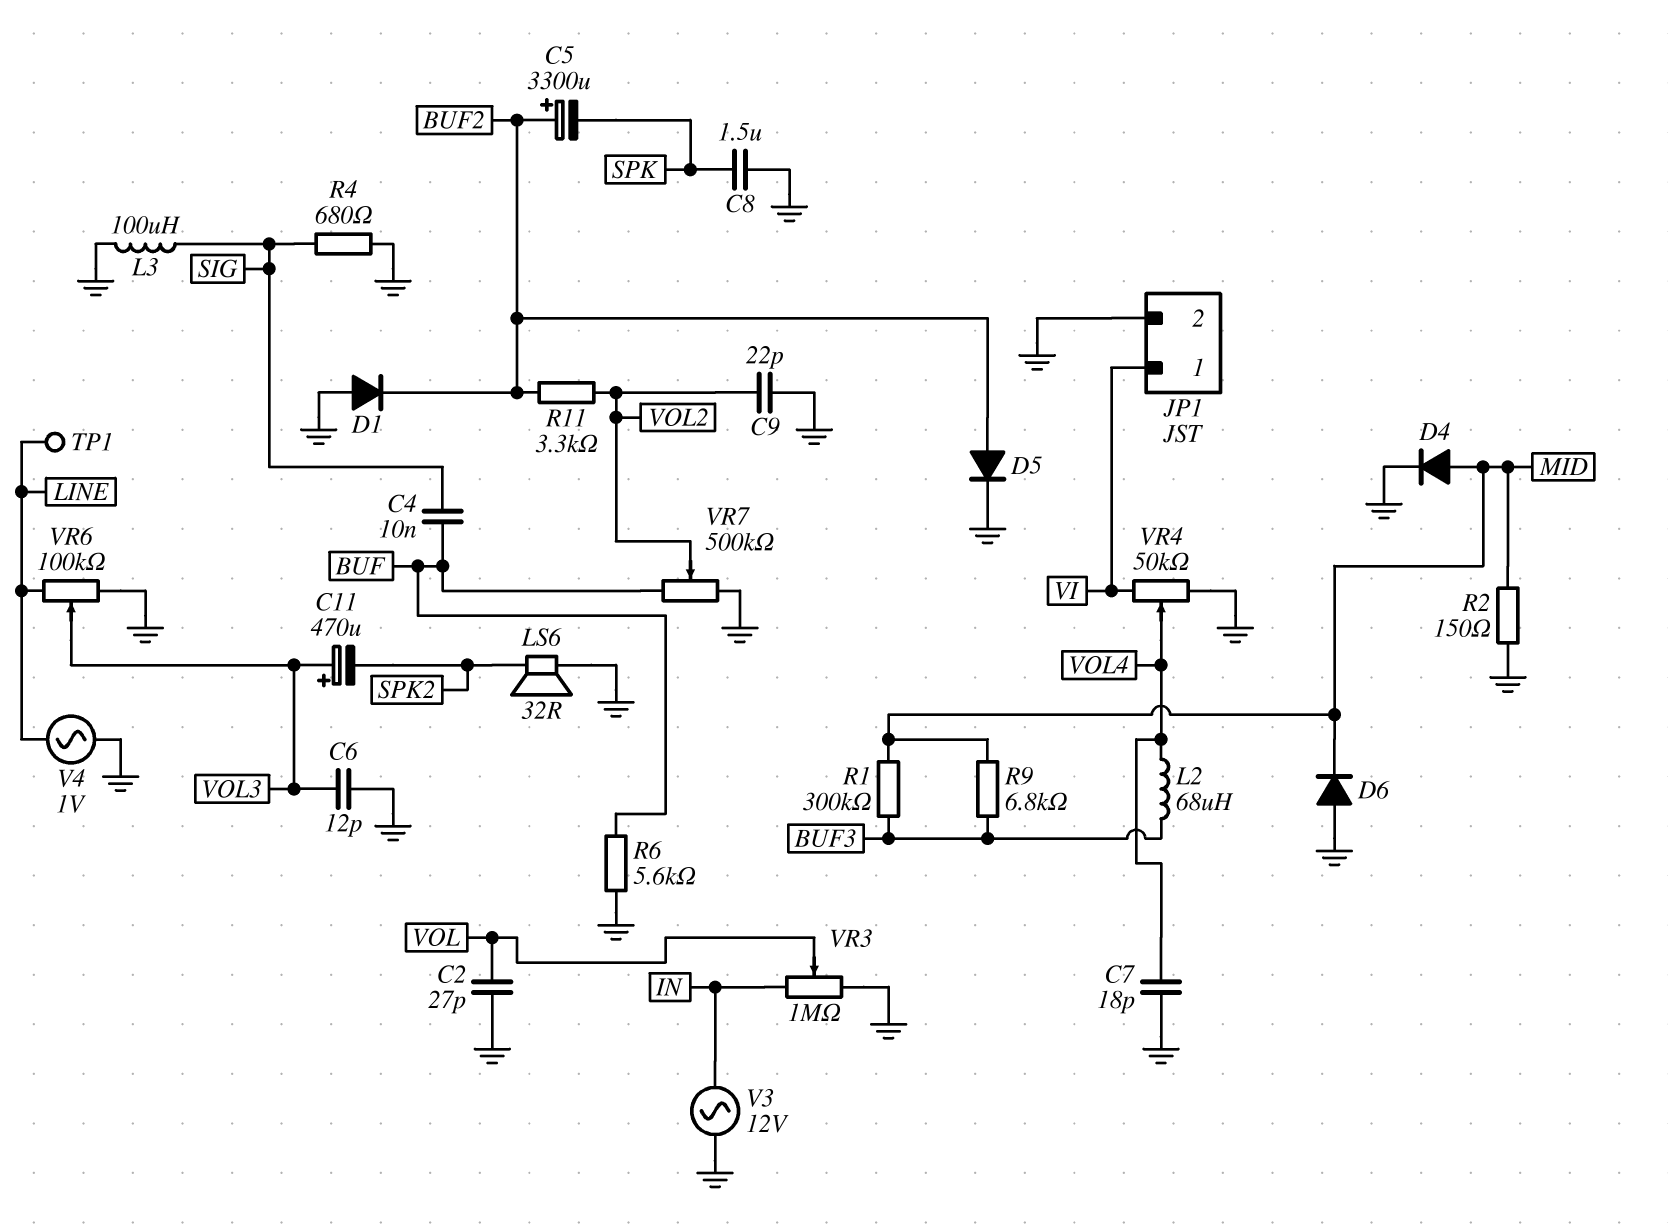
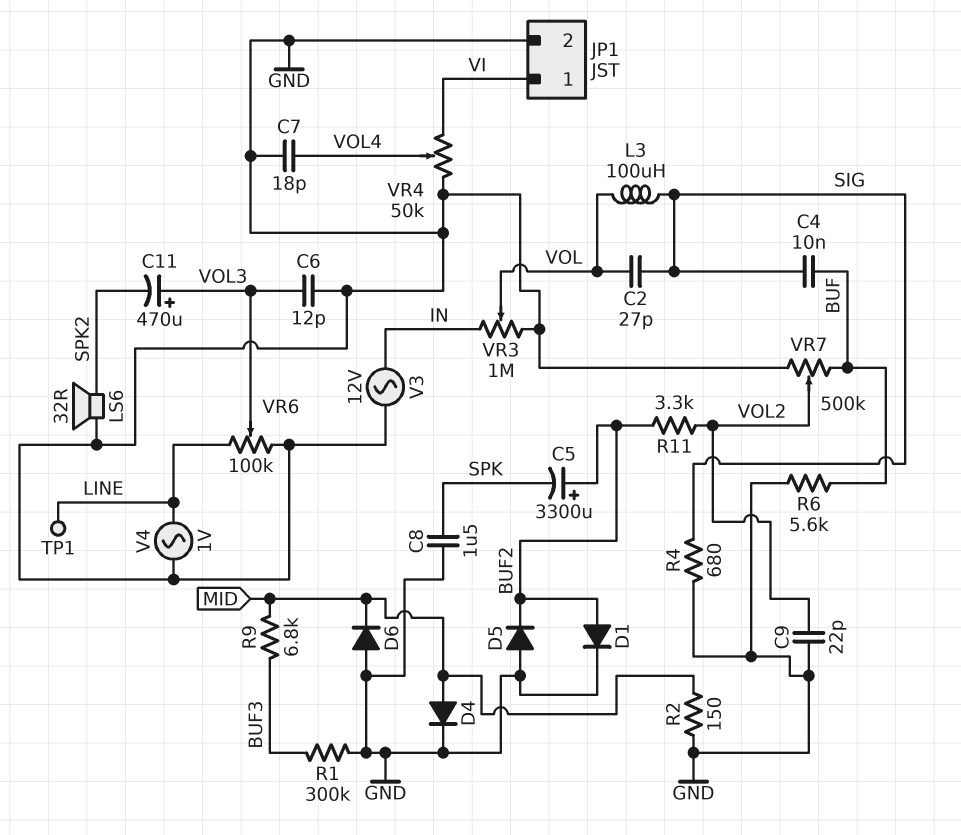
C2: 27pF (GND, VOL) -> 27pF (SIG, VOL)
D1: diode (A GND, K BUF2) -> diode (A BUF2, K GND)
D5: diode (A BUF2, K GND) -> diode (A GND, K BUF2)
L2: 68uH (BUF3, VOL4) -> none
L3: 100uH (GND, SIG) -> 100uH (SIG, VOL)
R1: 300k (BUF3, MID) -> 300k (BUF3, GND)

